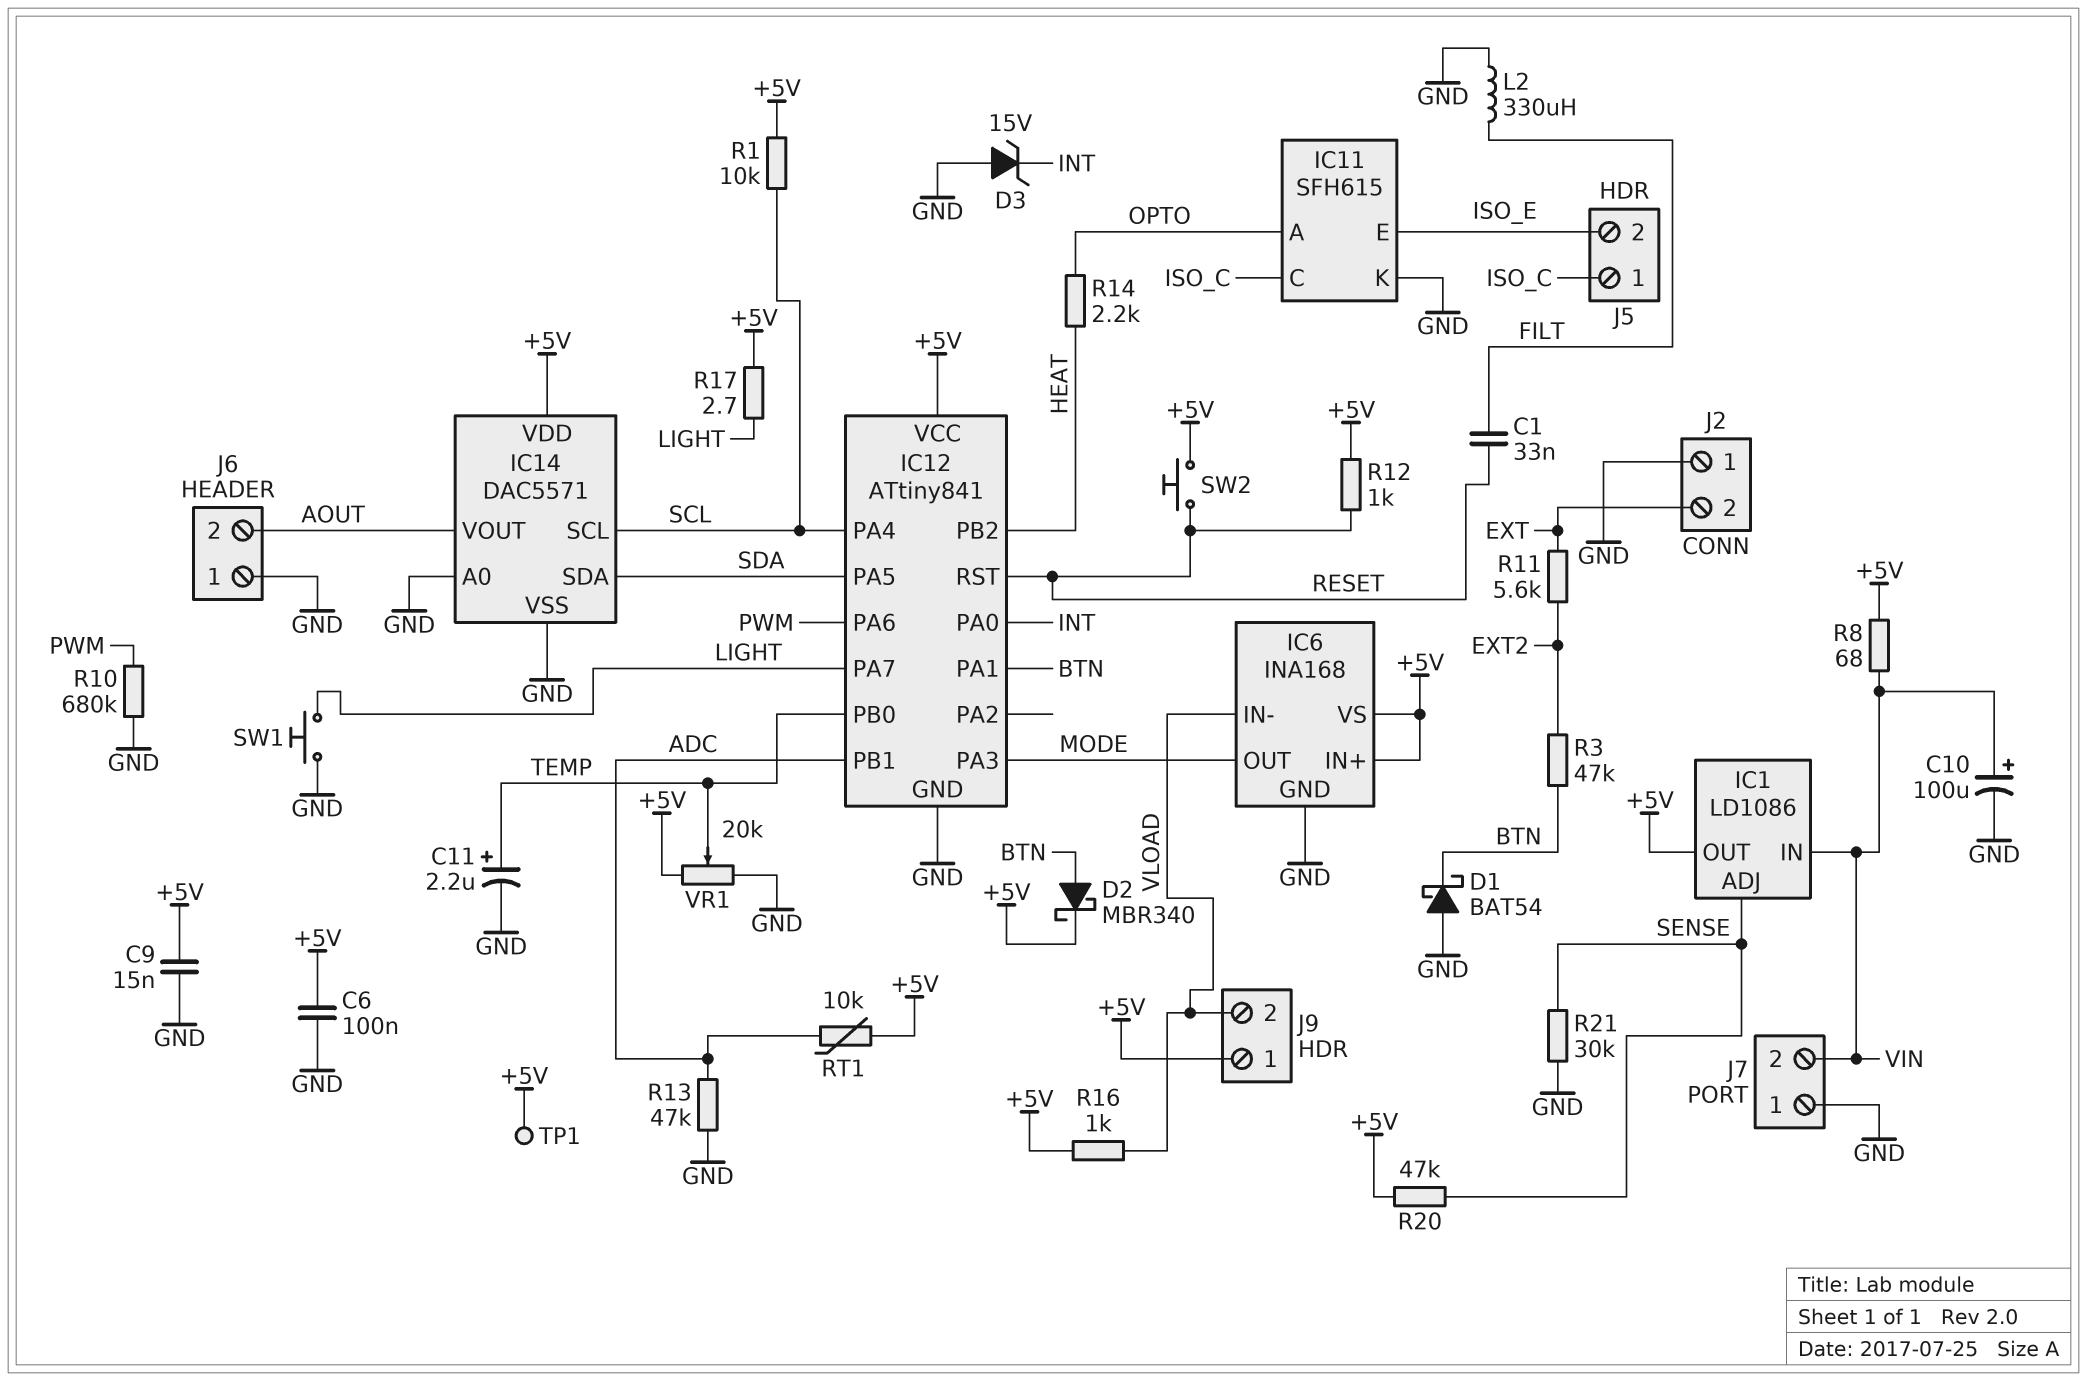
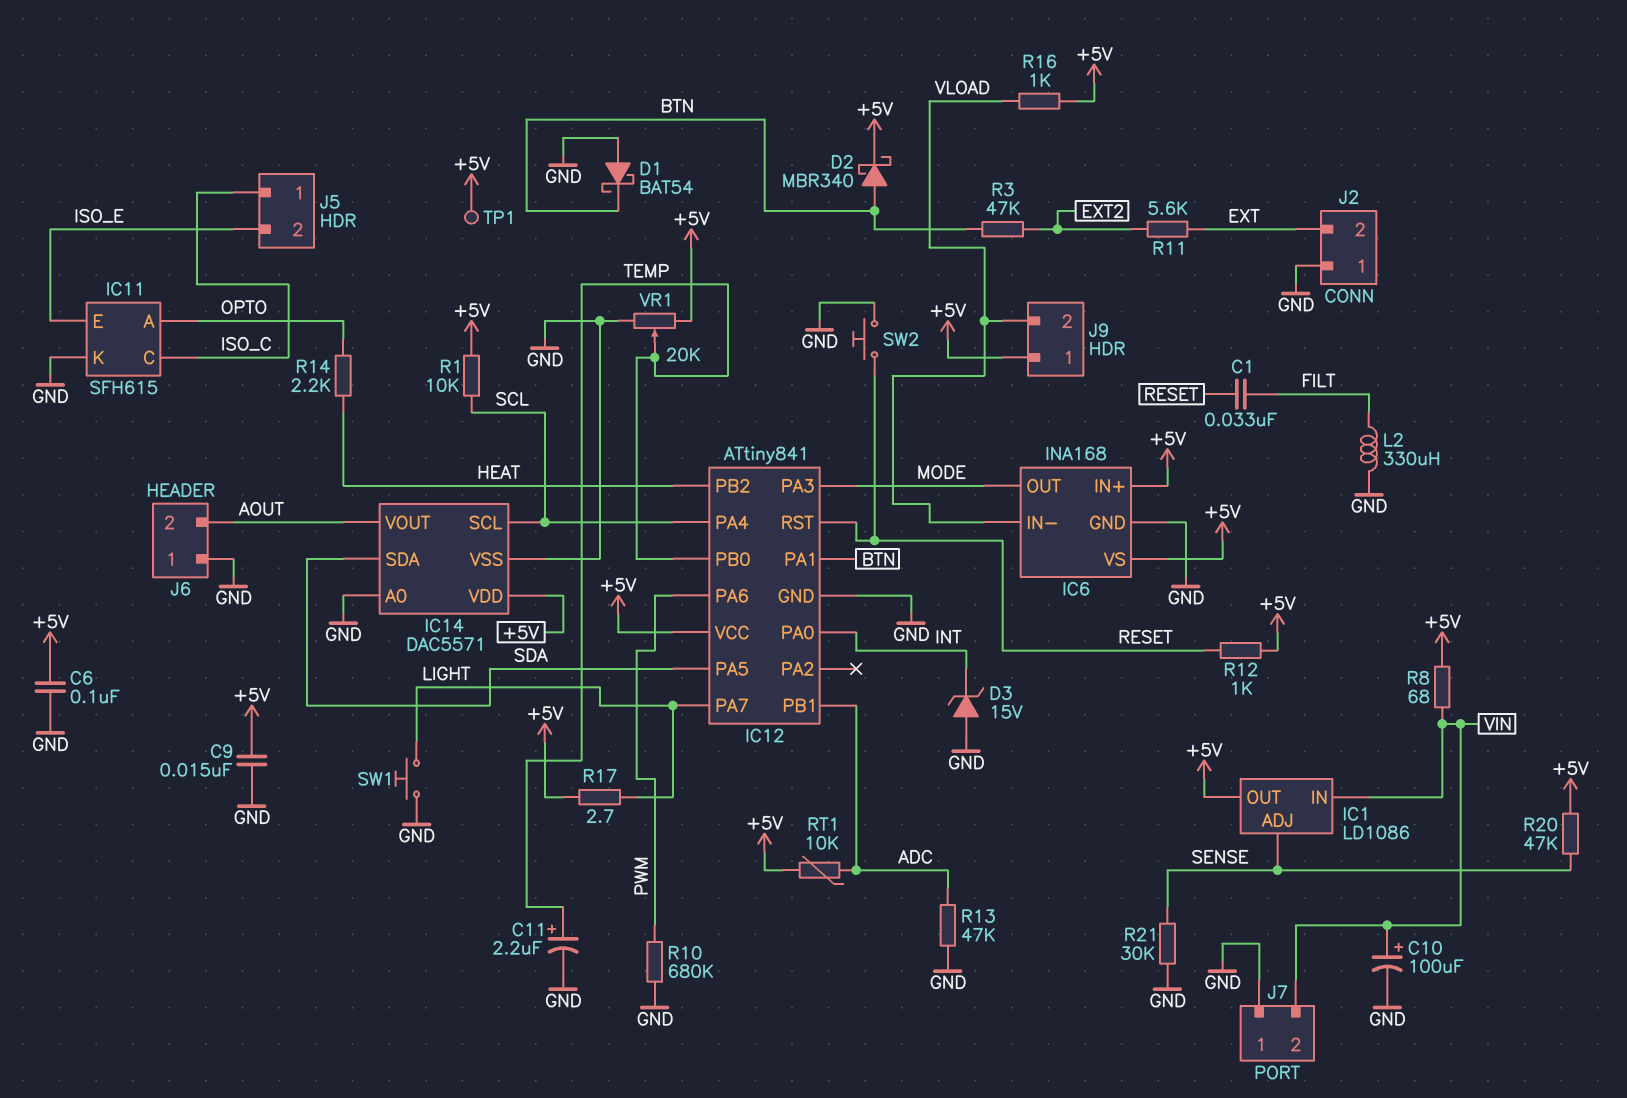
SW2: button (+5V, RESET) -> button (GND, RESET)

